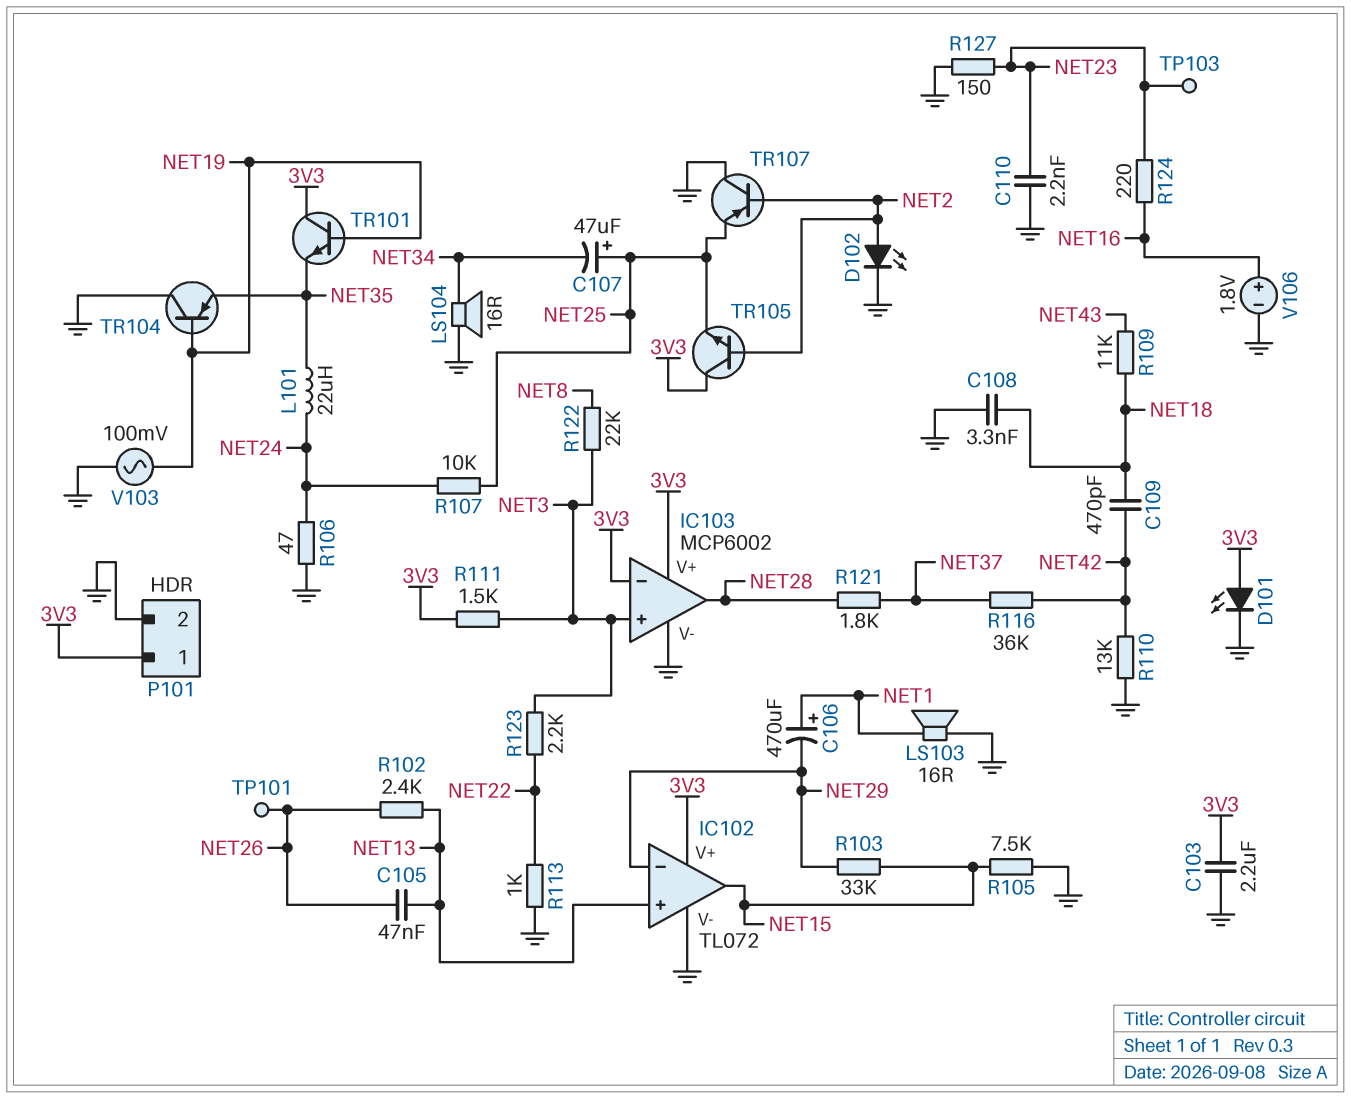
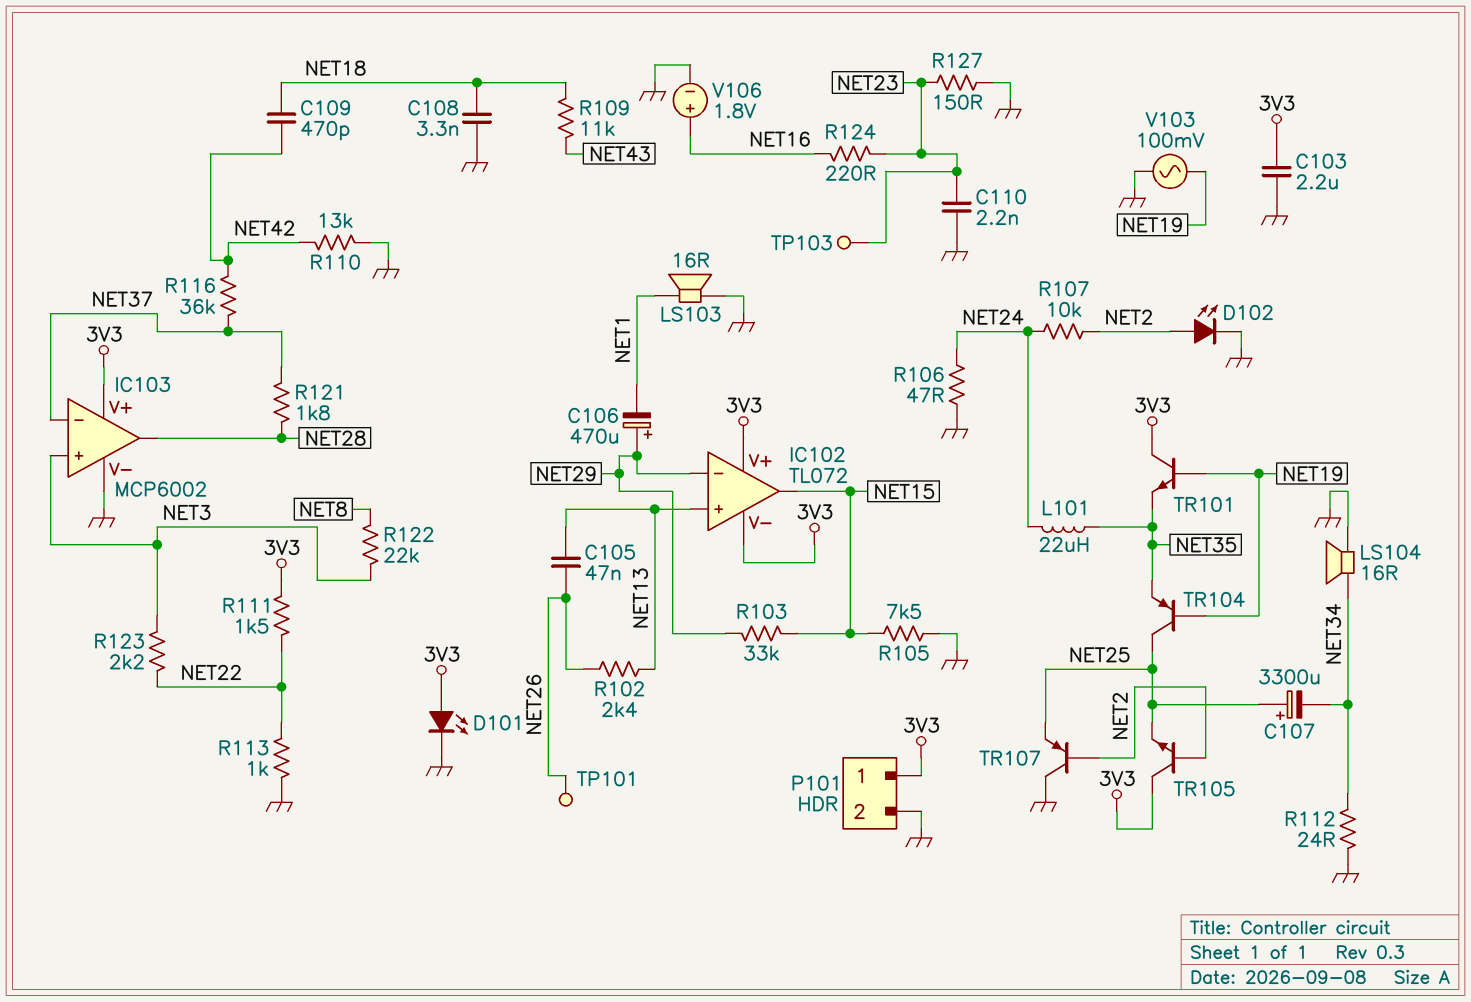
C106: 470uF (plus NET1, minus NET29) -> 470uF (plus NET29, minus NET1)
C107: 47uF (plus NET25, minus NET34) -> 3300uF (plus NET25, minus NET34)
IC102 pin V-: GND -> 3V3
IC103 pin in-: 3V3 -> NET37
R107: 10k (NET24, NET25) -> 10k (NET2, NET24)
R111: 1.5k (3V3, NET3) -> 1.5k (3V3, NET22)
R112: none -> 24 (GND, NET34)
TR104: PNP (B NET19, C GND, E NET35) -> PNP (B NET19, C NET25, E NET35)

